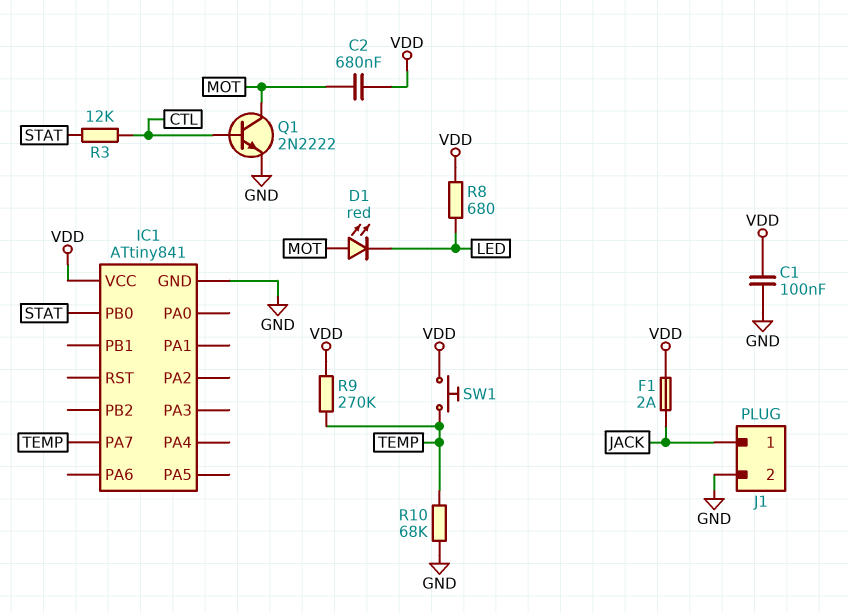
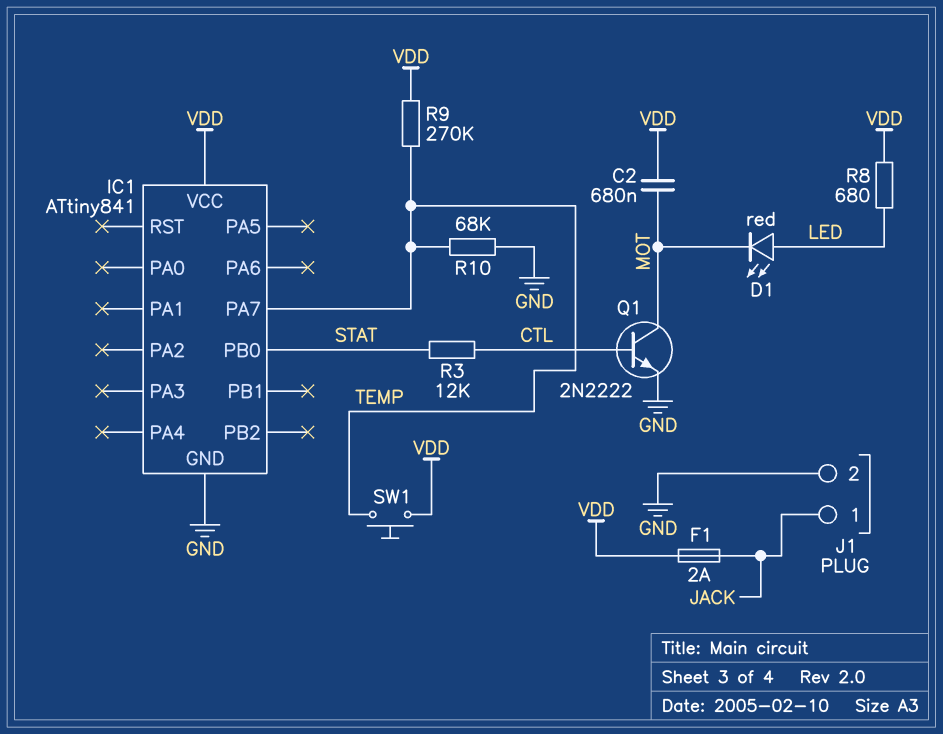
C1: 100nF (GND, VDD) -> none
D1: LED red (A MOT, K LED) -> LED red (A LED, K MOT)

